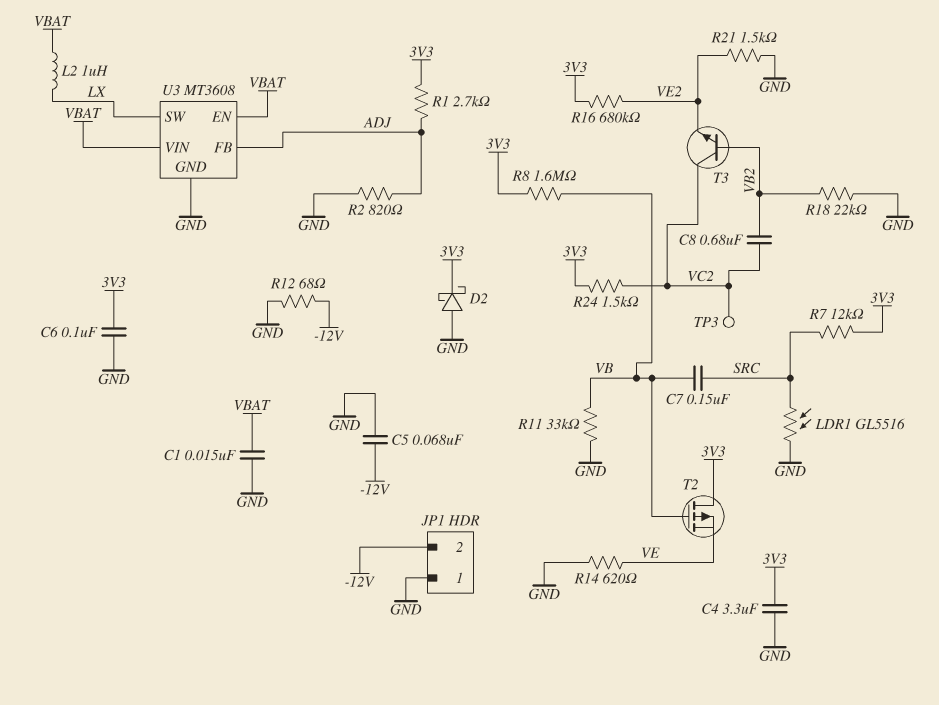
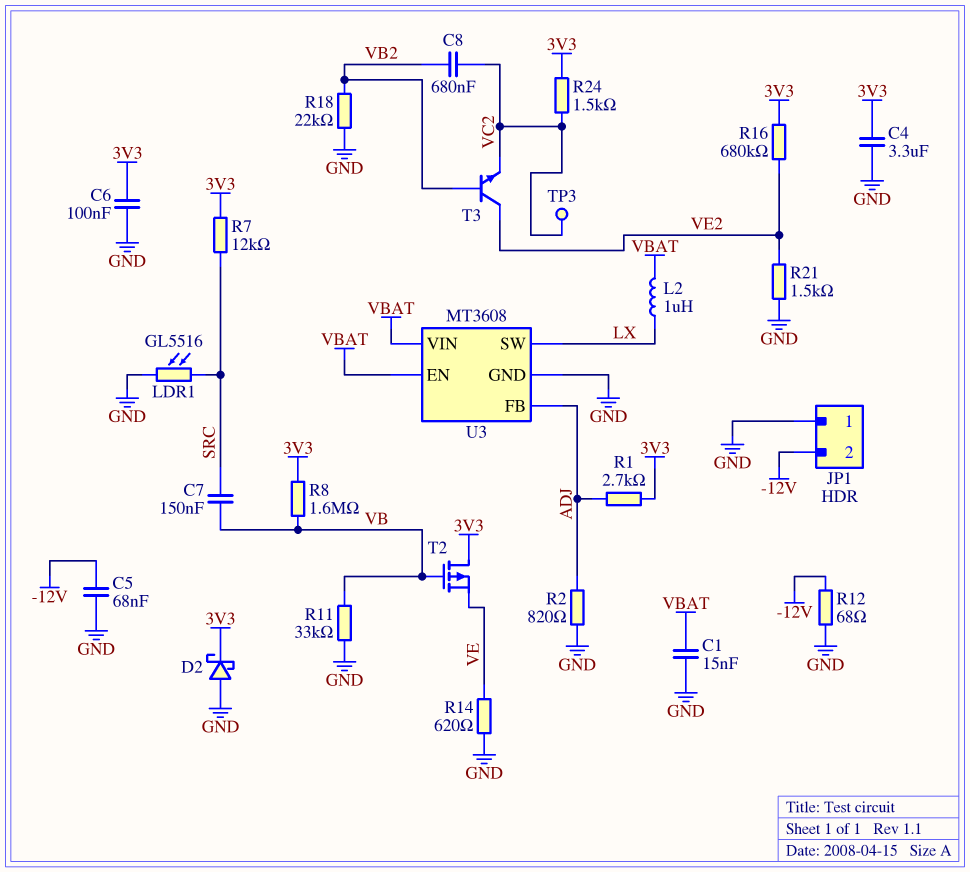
T3: NPN (B VB2, C VC2, E VE2) -> NPN (B VB2, C VE2, E VC2)

